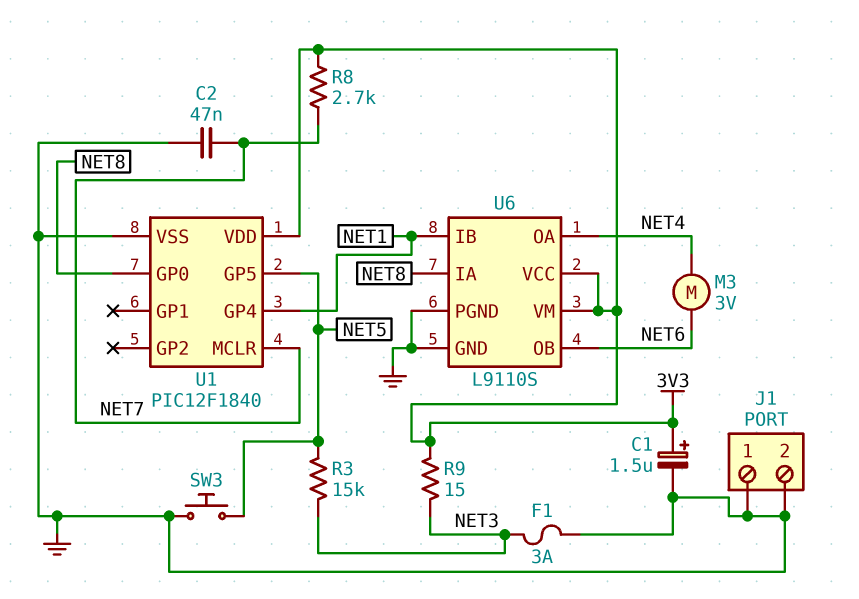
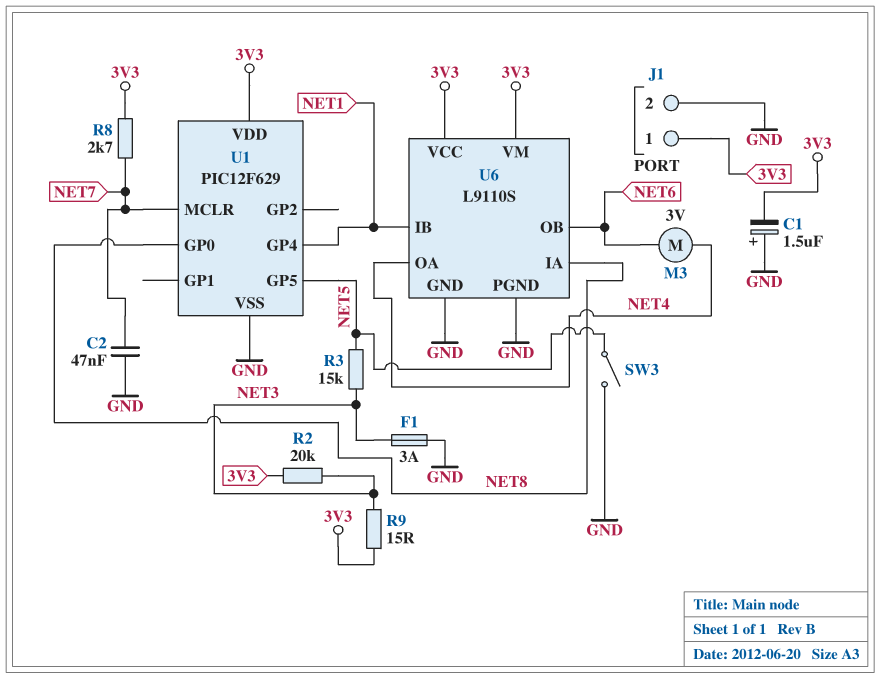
C1: 1.5uF (plus 3V3, minus GND) -> 1.5uF (plus GND, minus 3V3)
J1 pin 1: GND -> 3V3
R2: none -> 20k (3V3, NET3)
SW3: button (GND, NET5) -> switch (GND, NET5)
U1: PIC12F1840 -> PIC12F629

